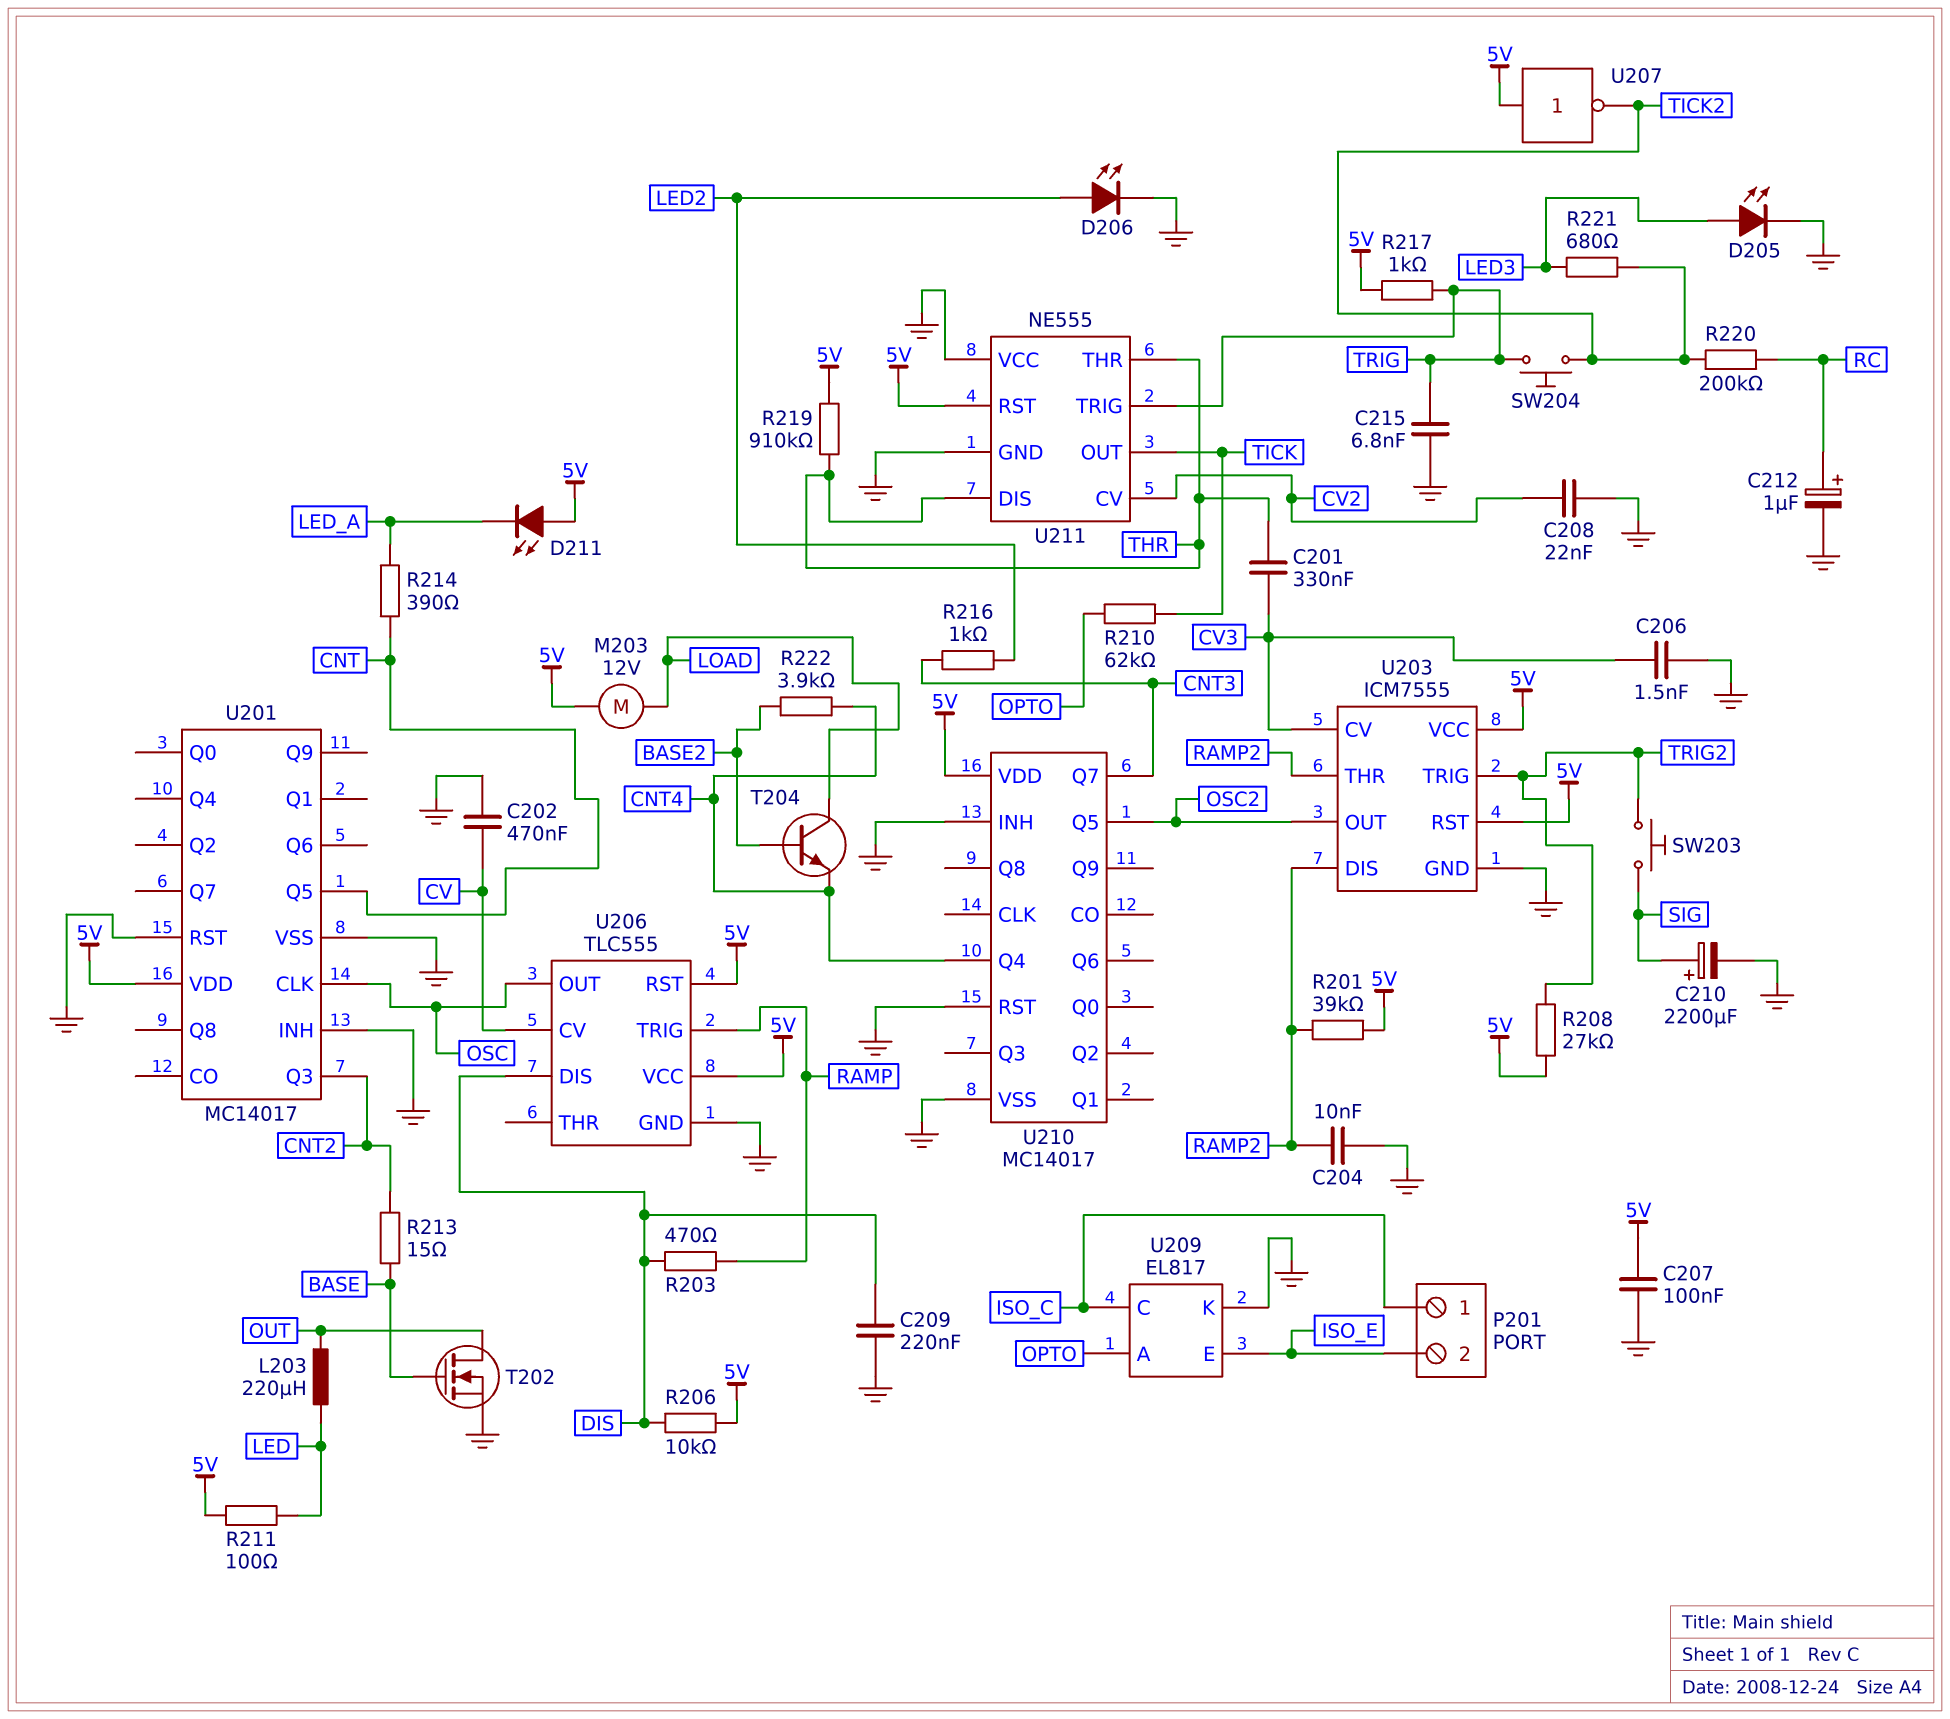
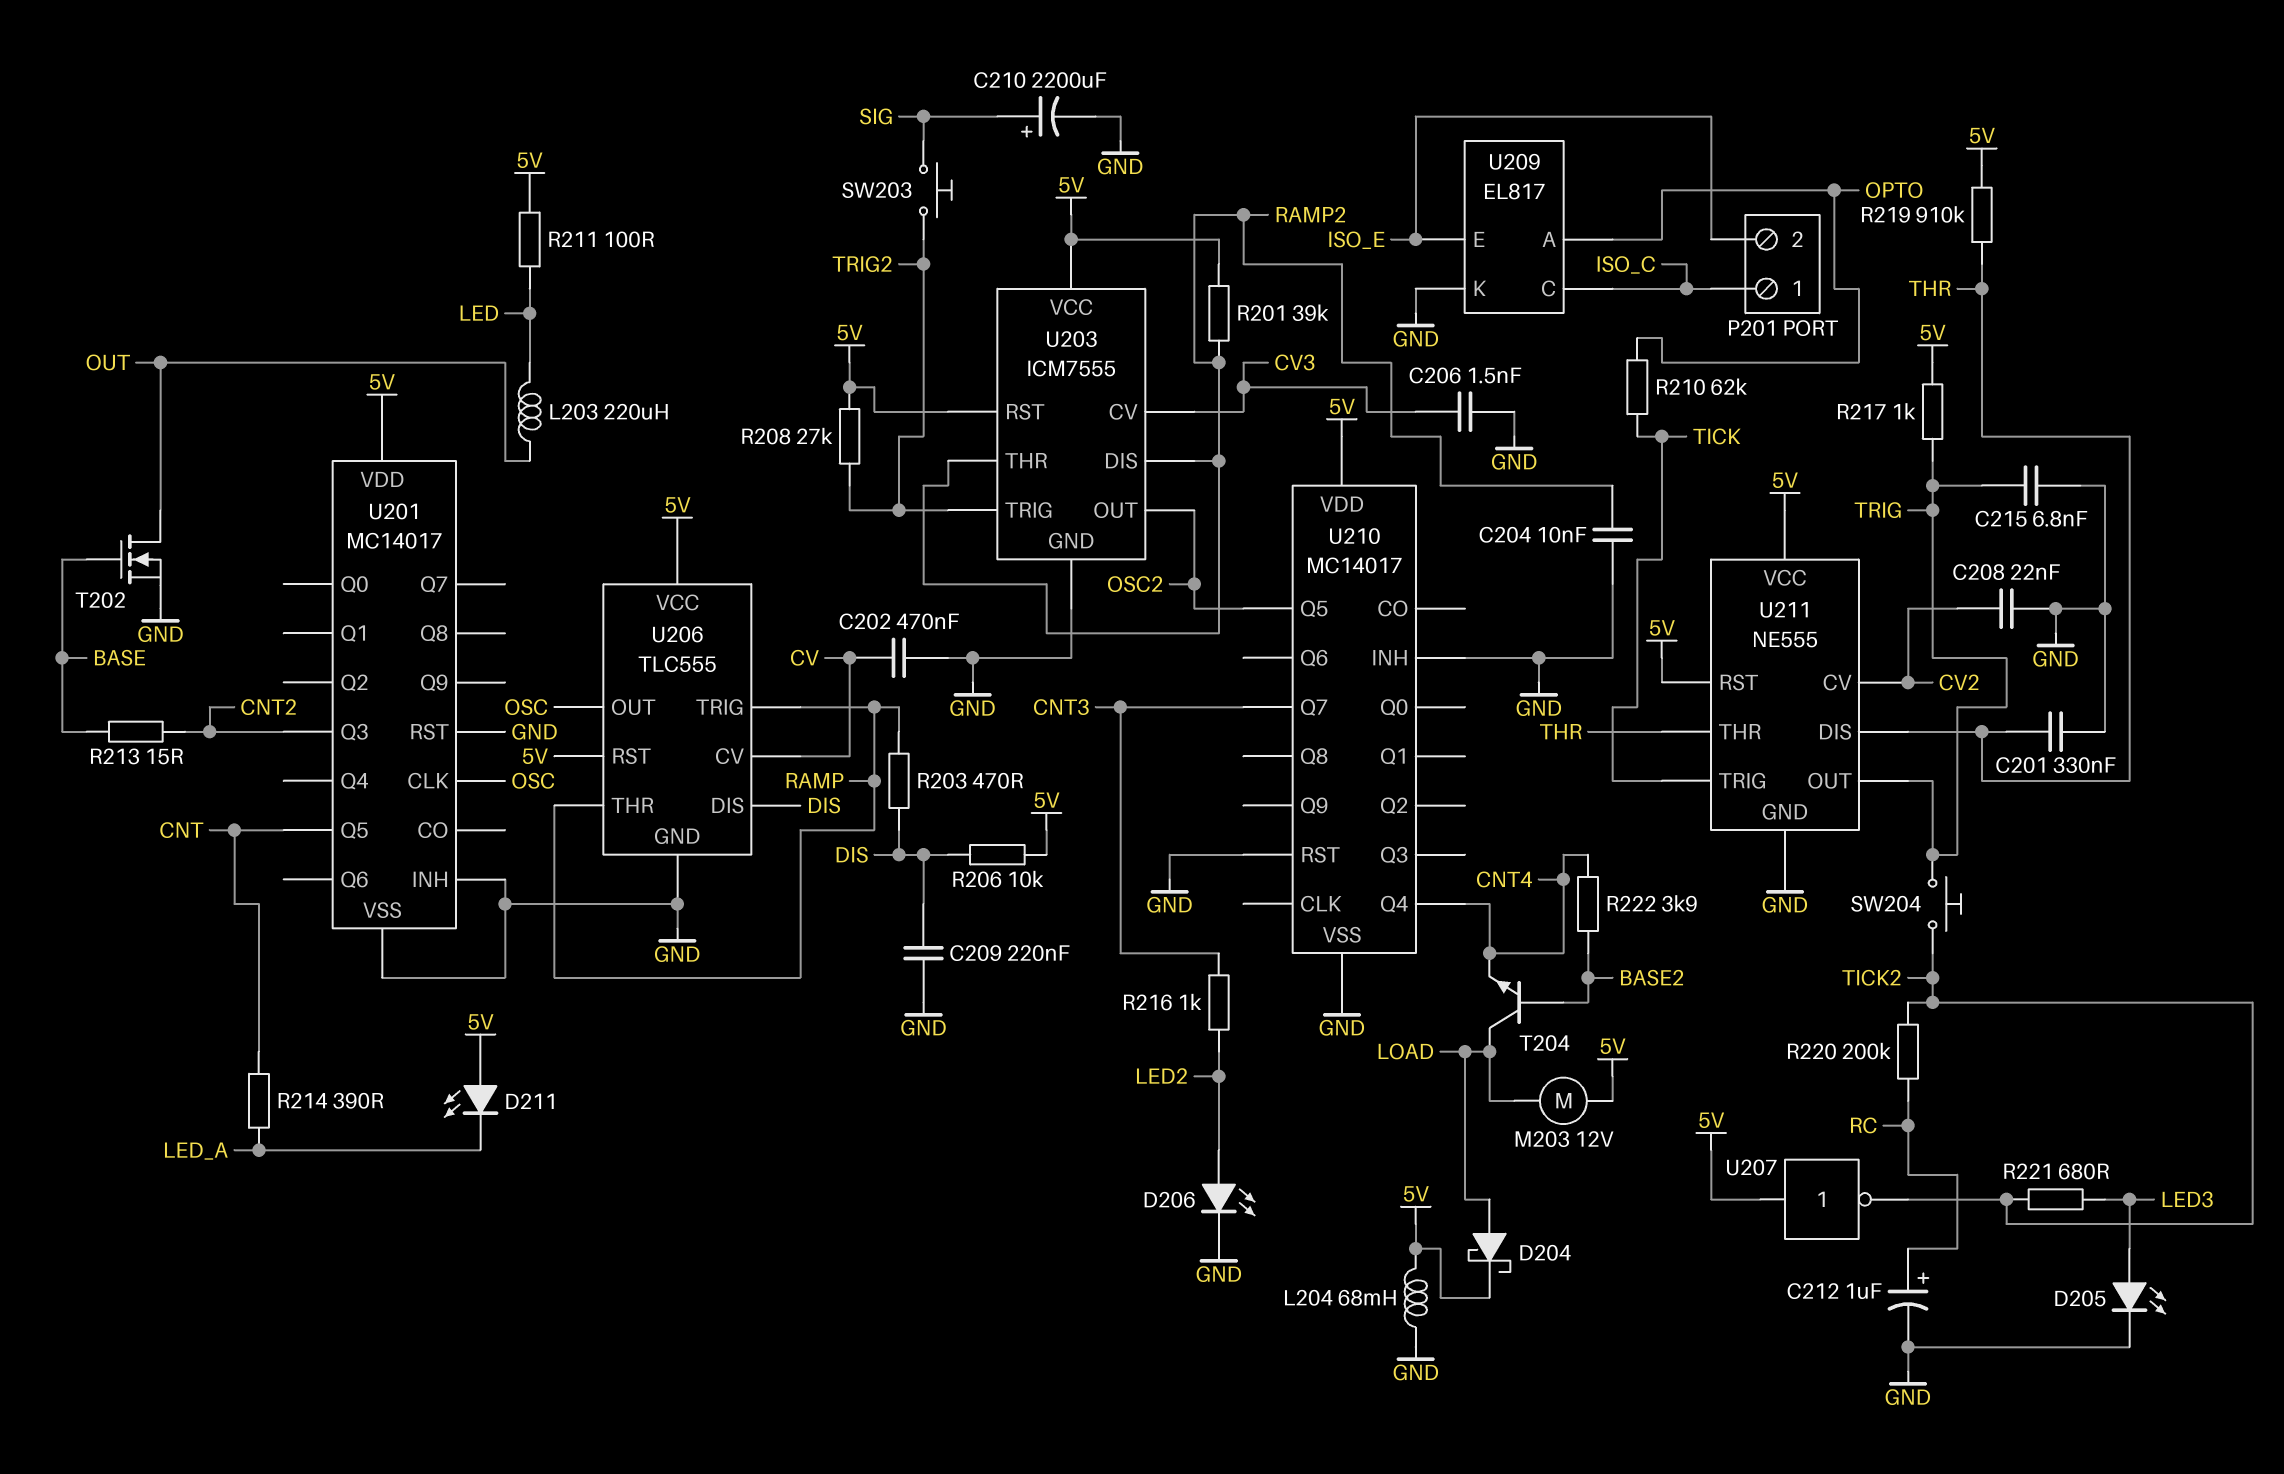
C201: 330nF (CV3, THR) -> 330nF (GND, THR)
C207: 100nF (5V, GND) -> none
D204: none -> schottky (A LOAD, K 5V)
L204: none -> 68mH (5V, GND)
U206 pin THR: none -> RAMP
U211 pin OUT: TICK -> TRIG
U211 pin TRIG: TRIG -> TICK
U211 pin VCC: GND -> 5V

